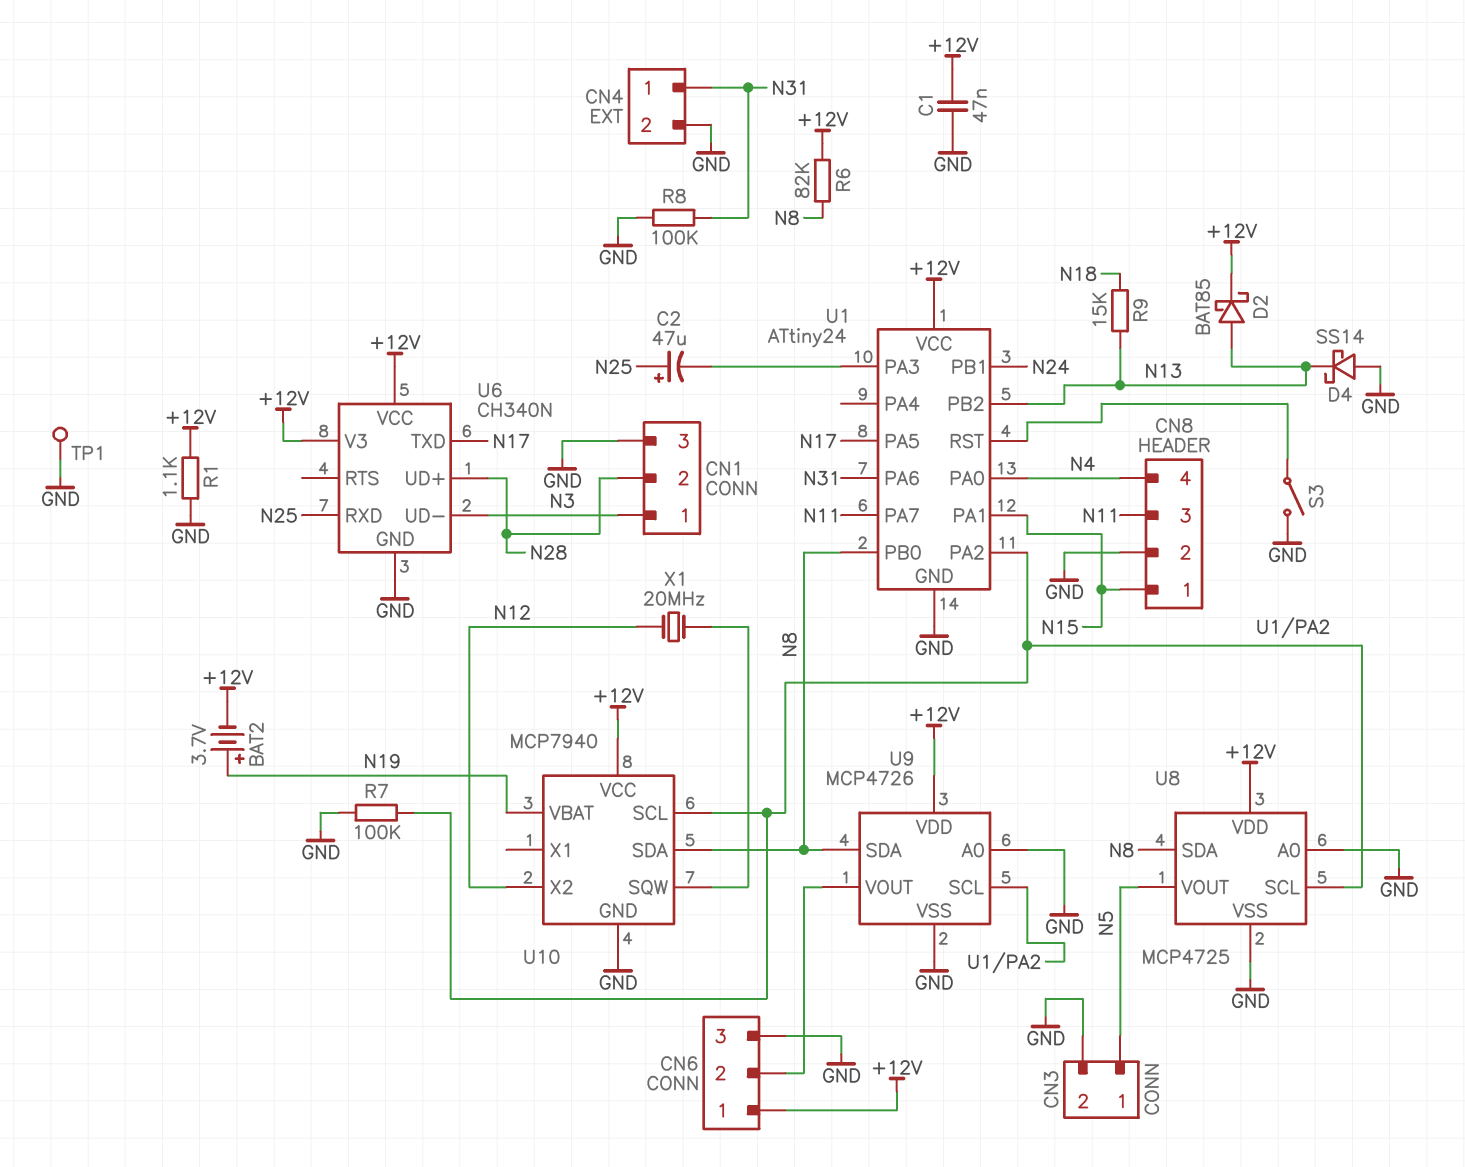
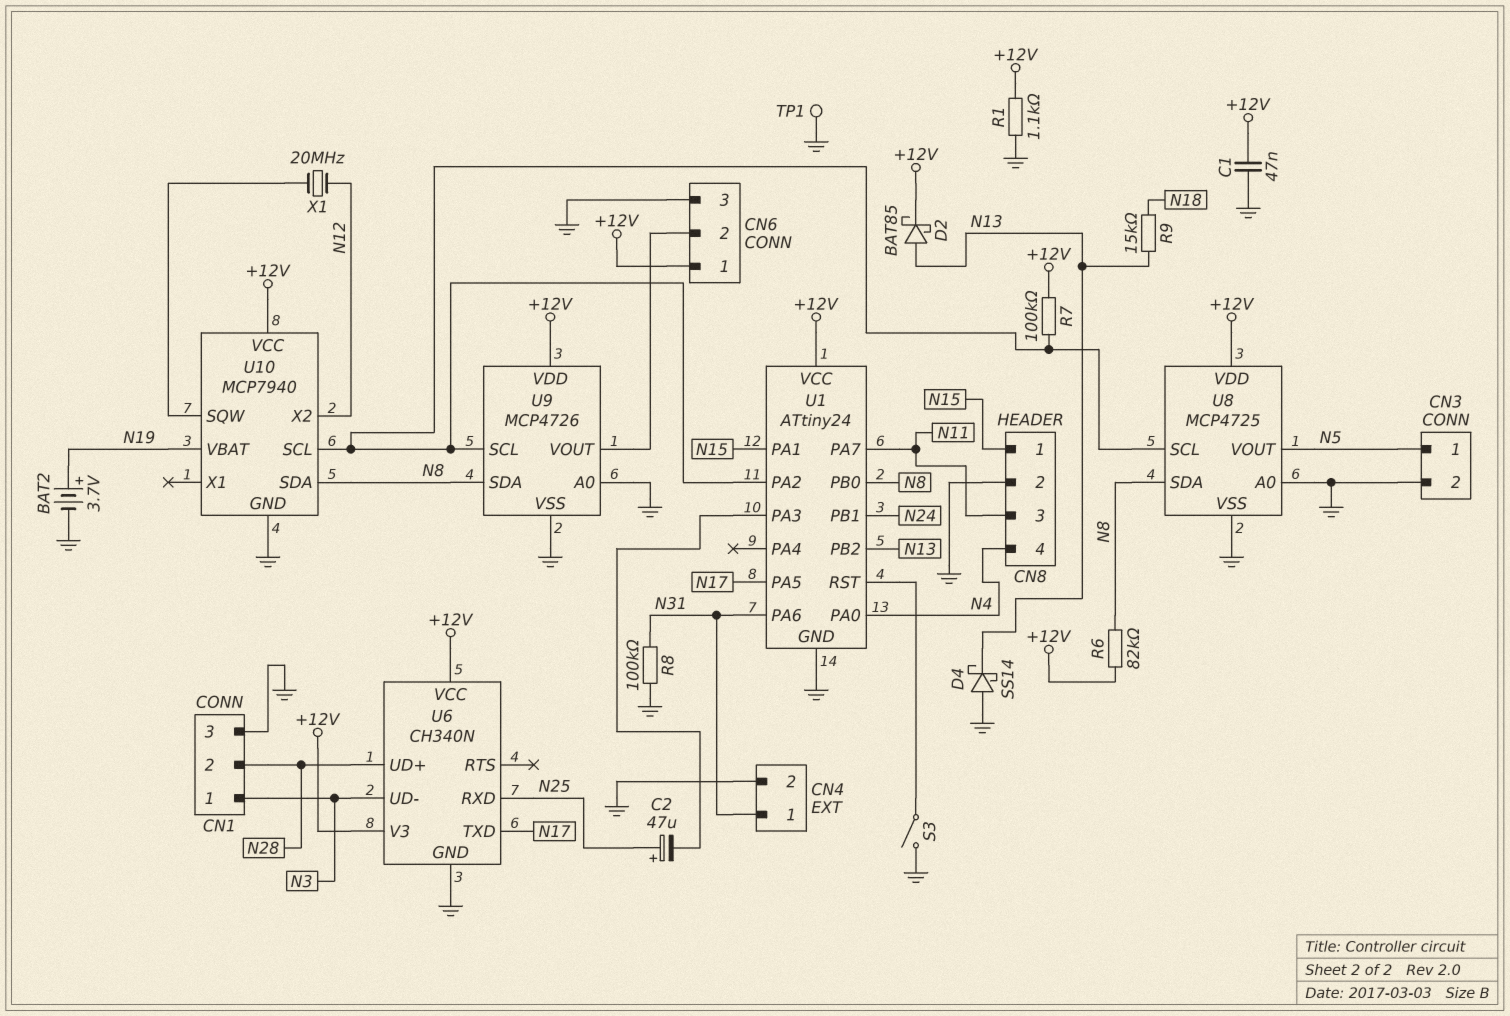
BAT2: 3.7V (plus N19, minus +12V) -> 3.7V (plus N19, minus GND)
R7: 100k (GND, U1/PA2) -> 100k (+12V, U1/PA2)

